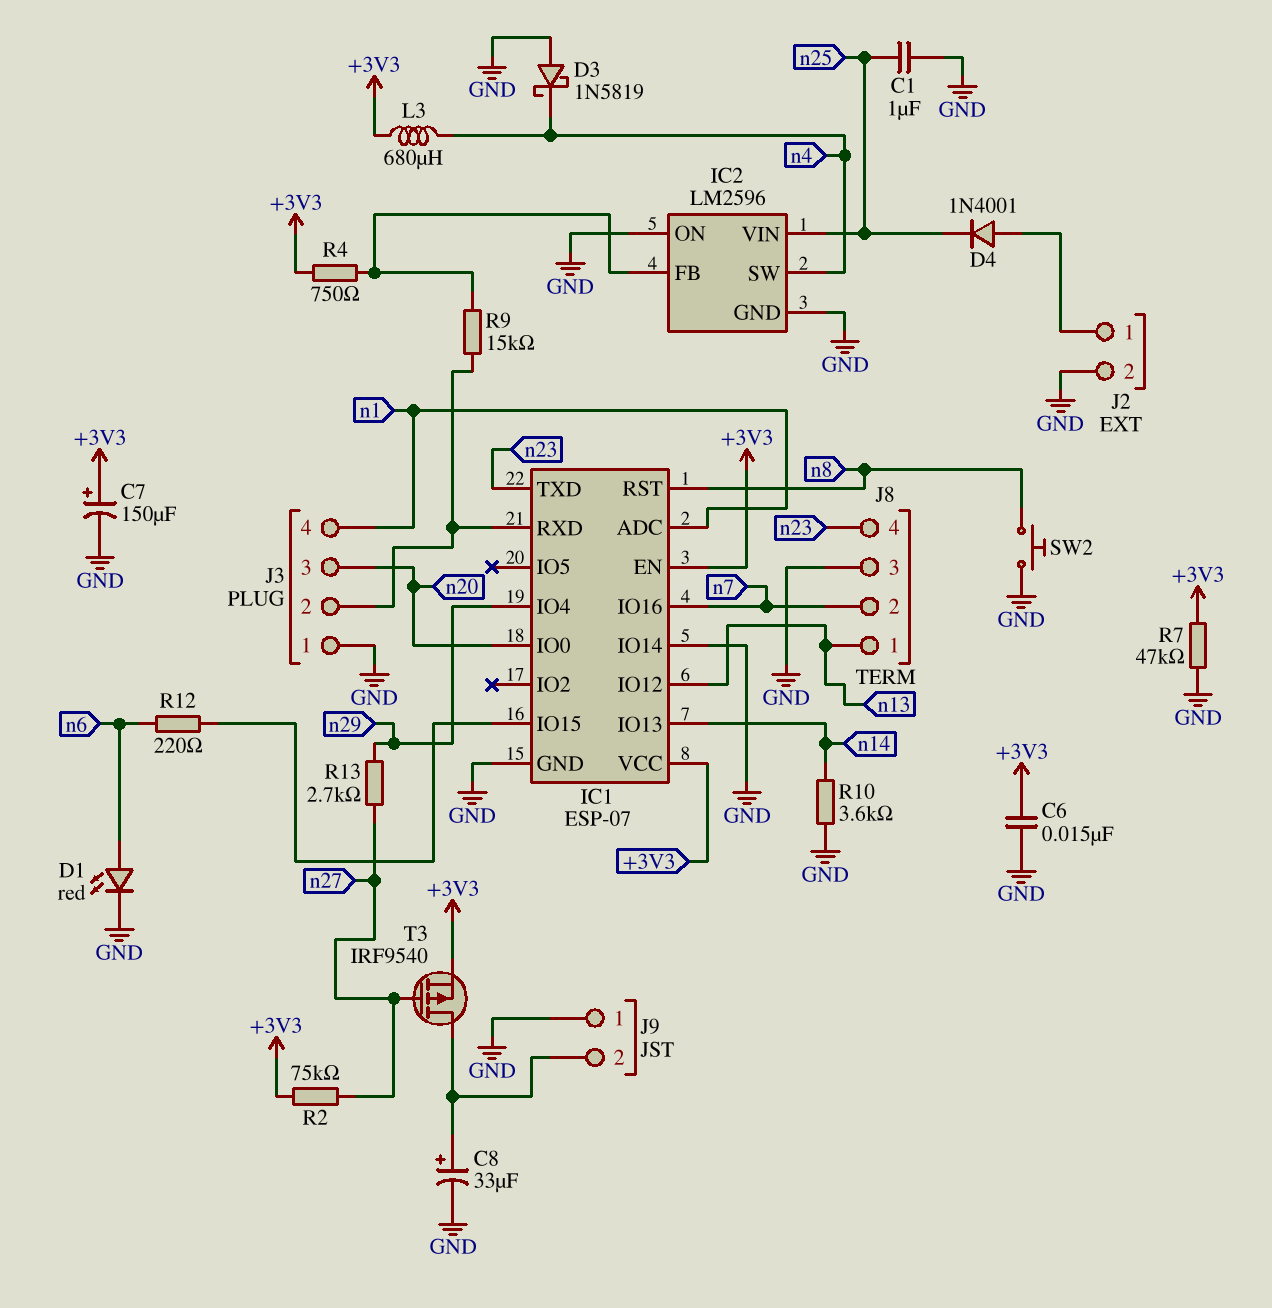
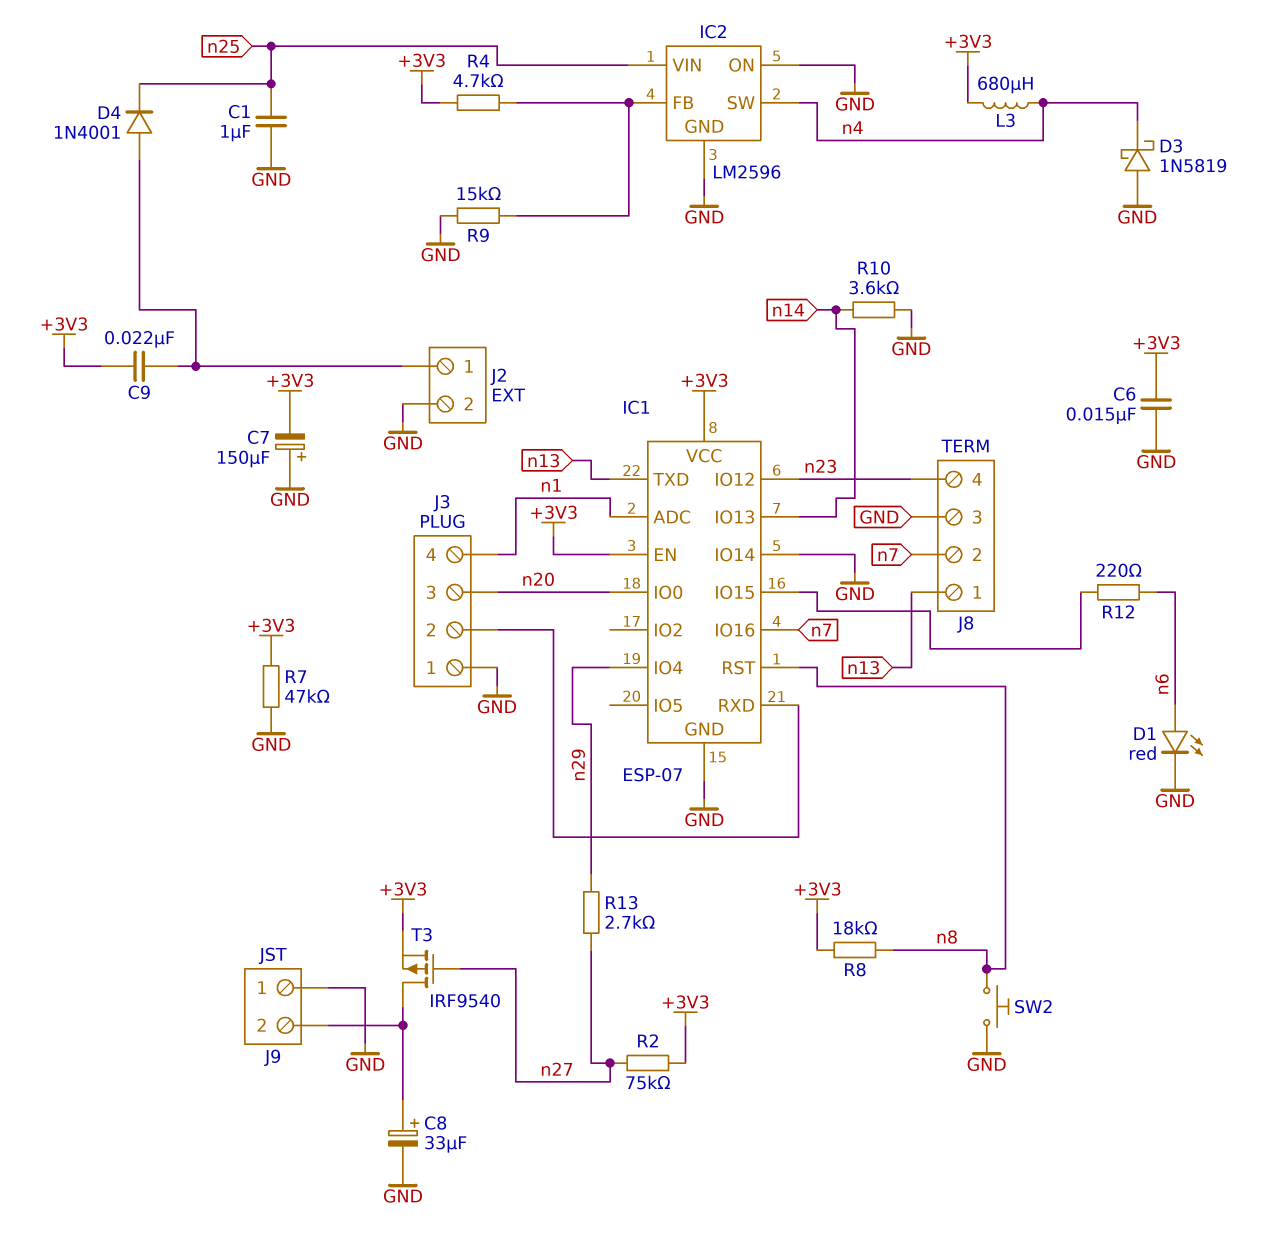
C7: 150uF (plus +3V3, minus GND) -> 150uF (plus GND, minus +3V3)
C9: none -> 22nF (+3V3, J2/1)
IC1 pin IO12: n13 -> n23
IC1 pin TXD: n23 -> n13
R4: 750 (+3V3, IC2/FB) -> 4.7k (+3V3, IC2/FB)
R8: none -> 18k (+3V3, n8)
R9: 15k (IC1/RXD, IC2/FB) -> 15k (GND, IC2/FB)

